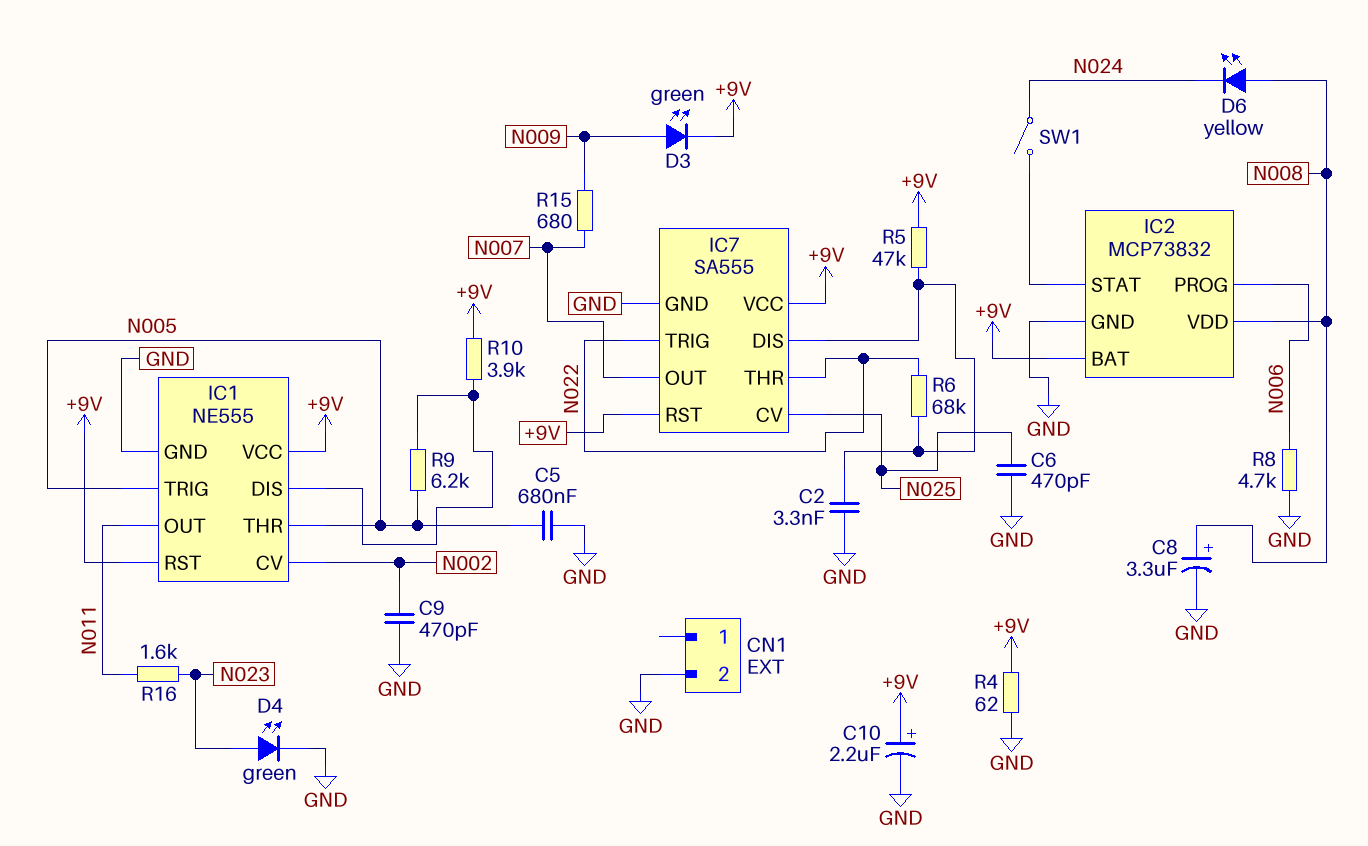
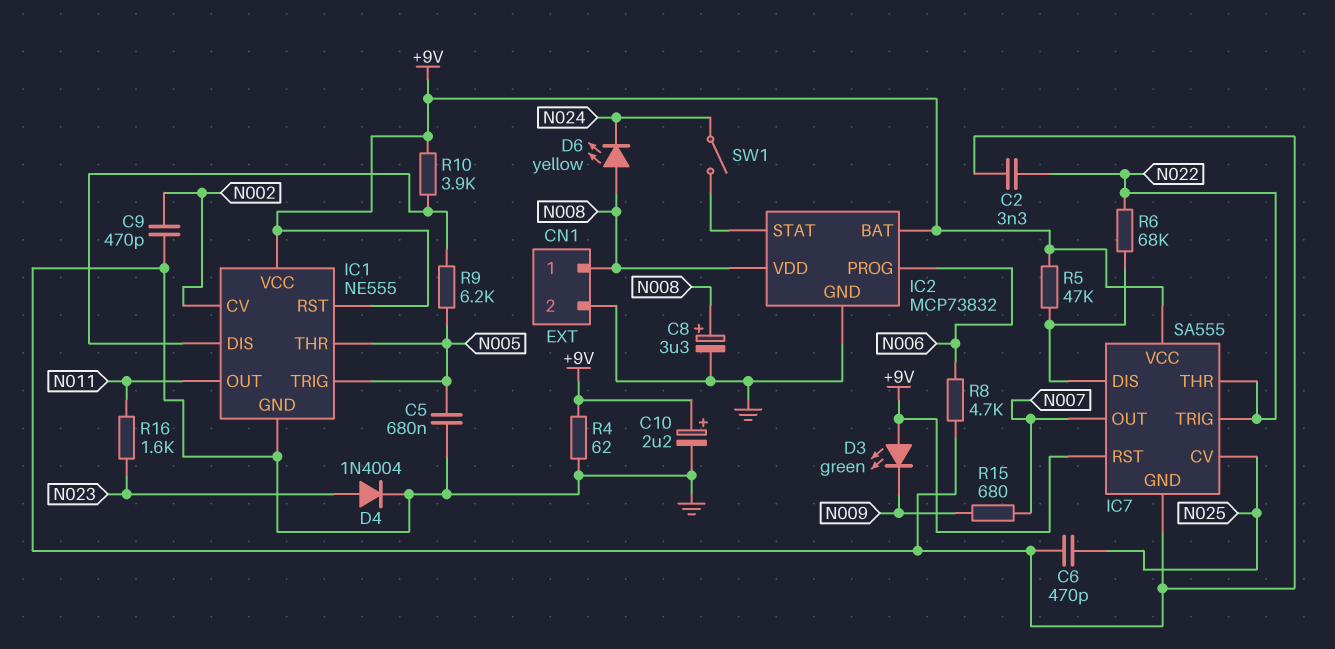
C2: 3.3nF (GND, IC7/DIS) -> 3.3nF (GND, N022)
CN1 pin 1: none -> N008
D3: LED green (A N009, K +9V) -> LED green (A +9V, K N009)
D4: LED green (A N023, K GND) -> diode 1N4004 (A N023, K GND)

